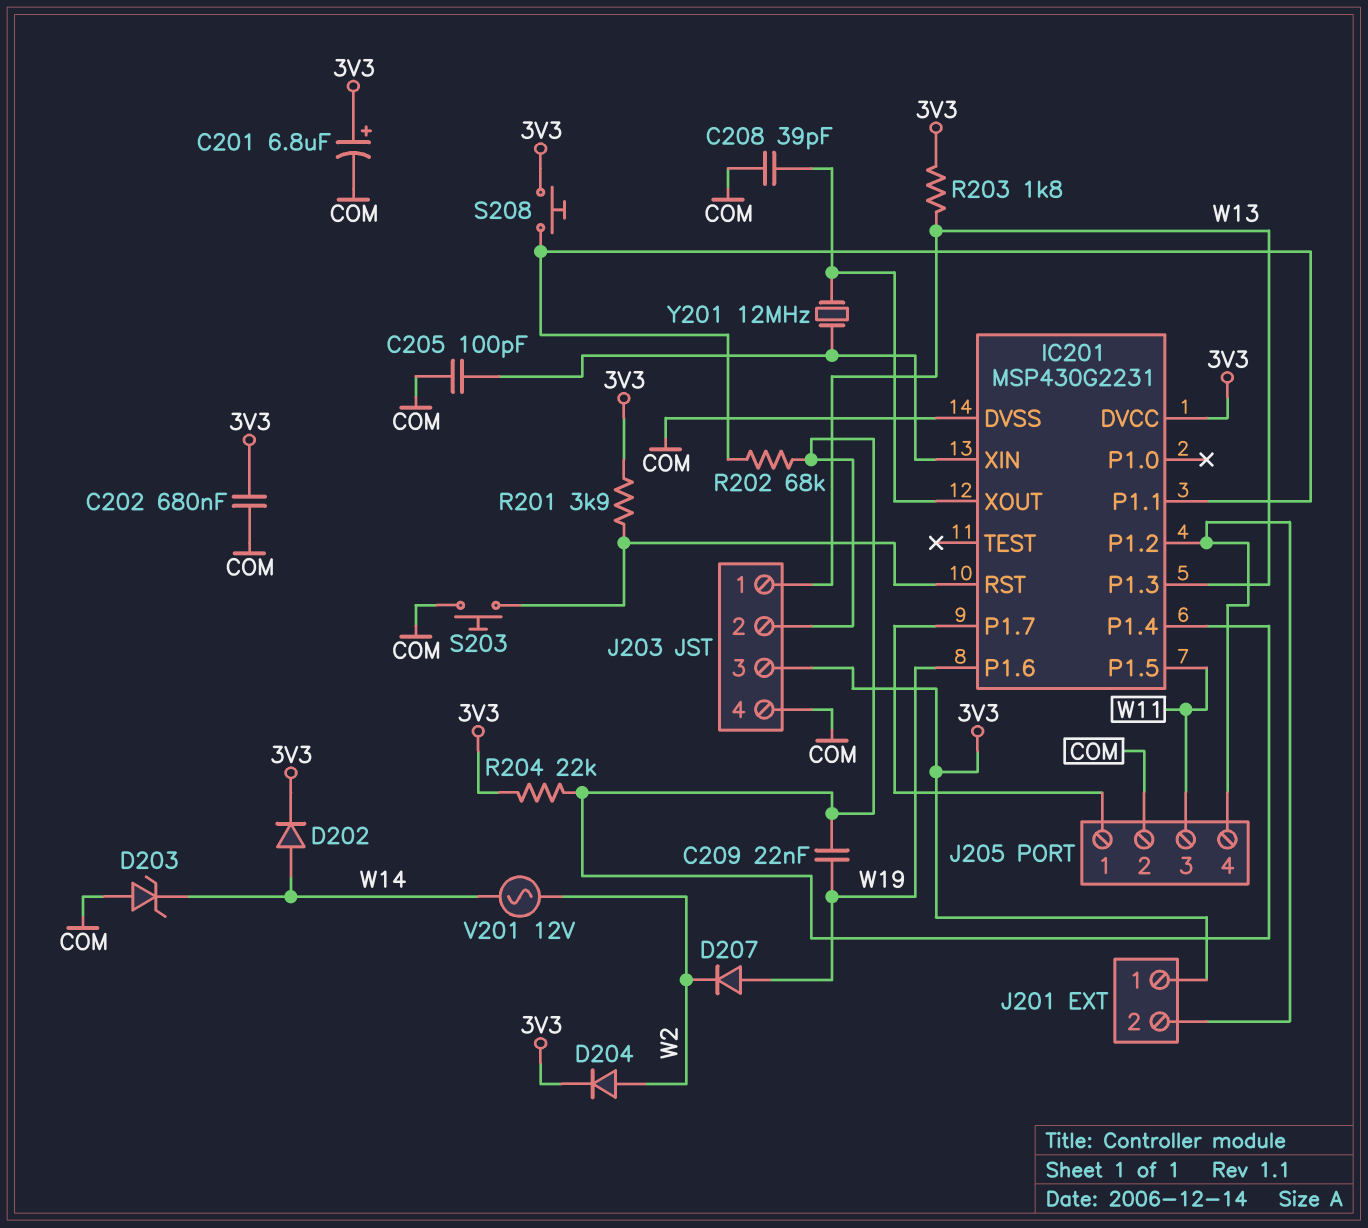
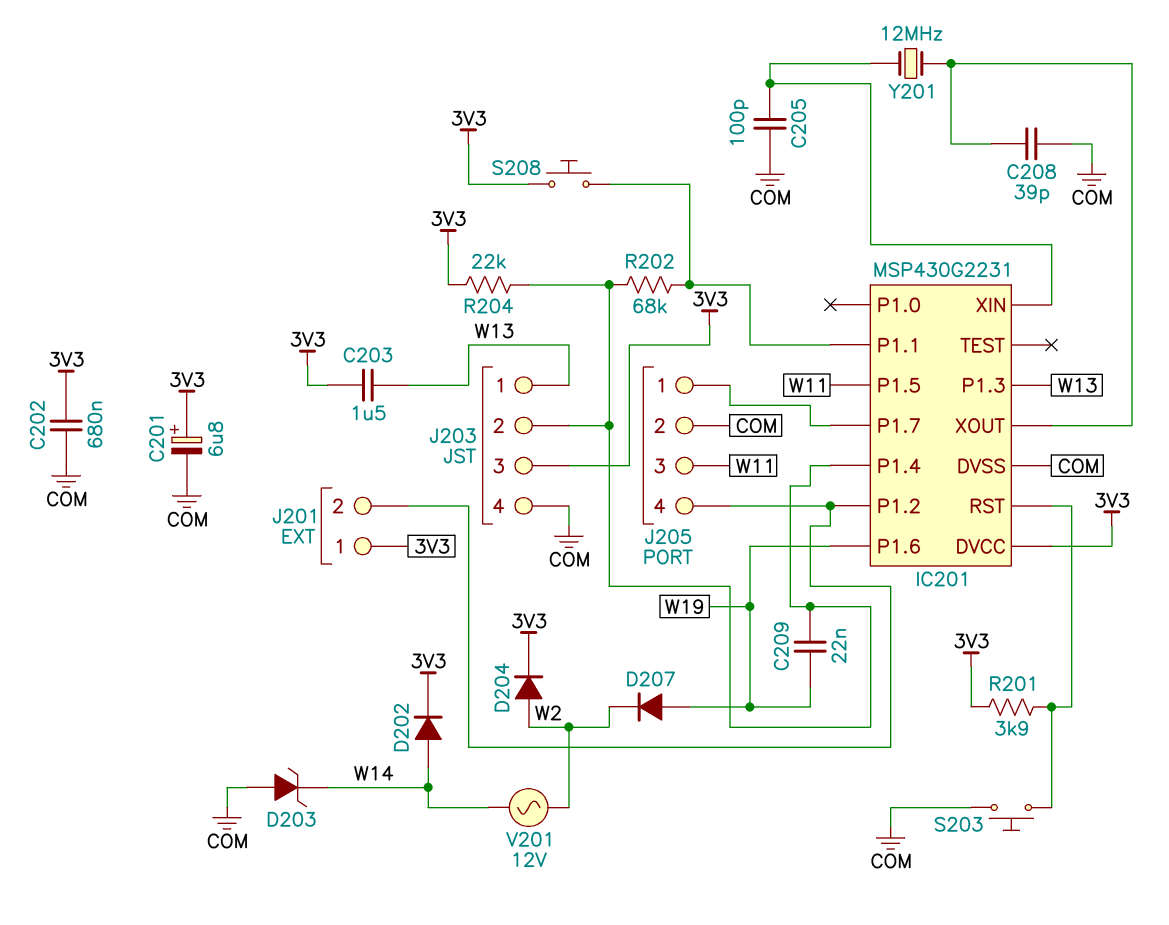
C203: none -> 1.5uF (3V3, W13)
R203: 1.8k (3V3, W13) -> none

